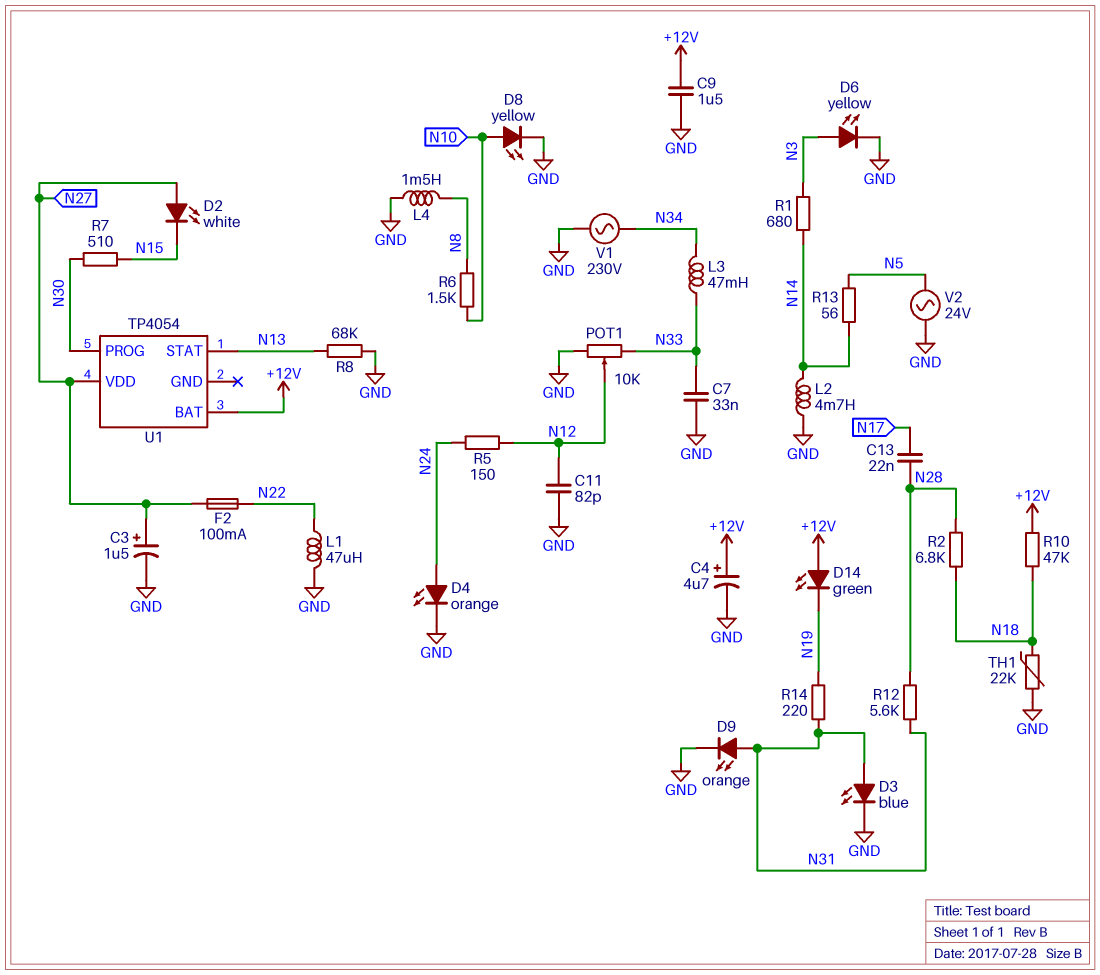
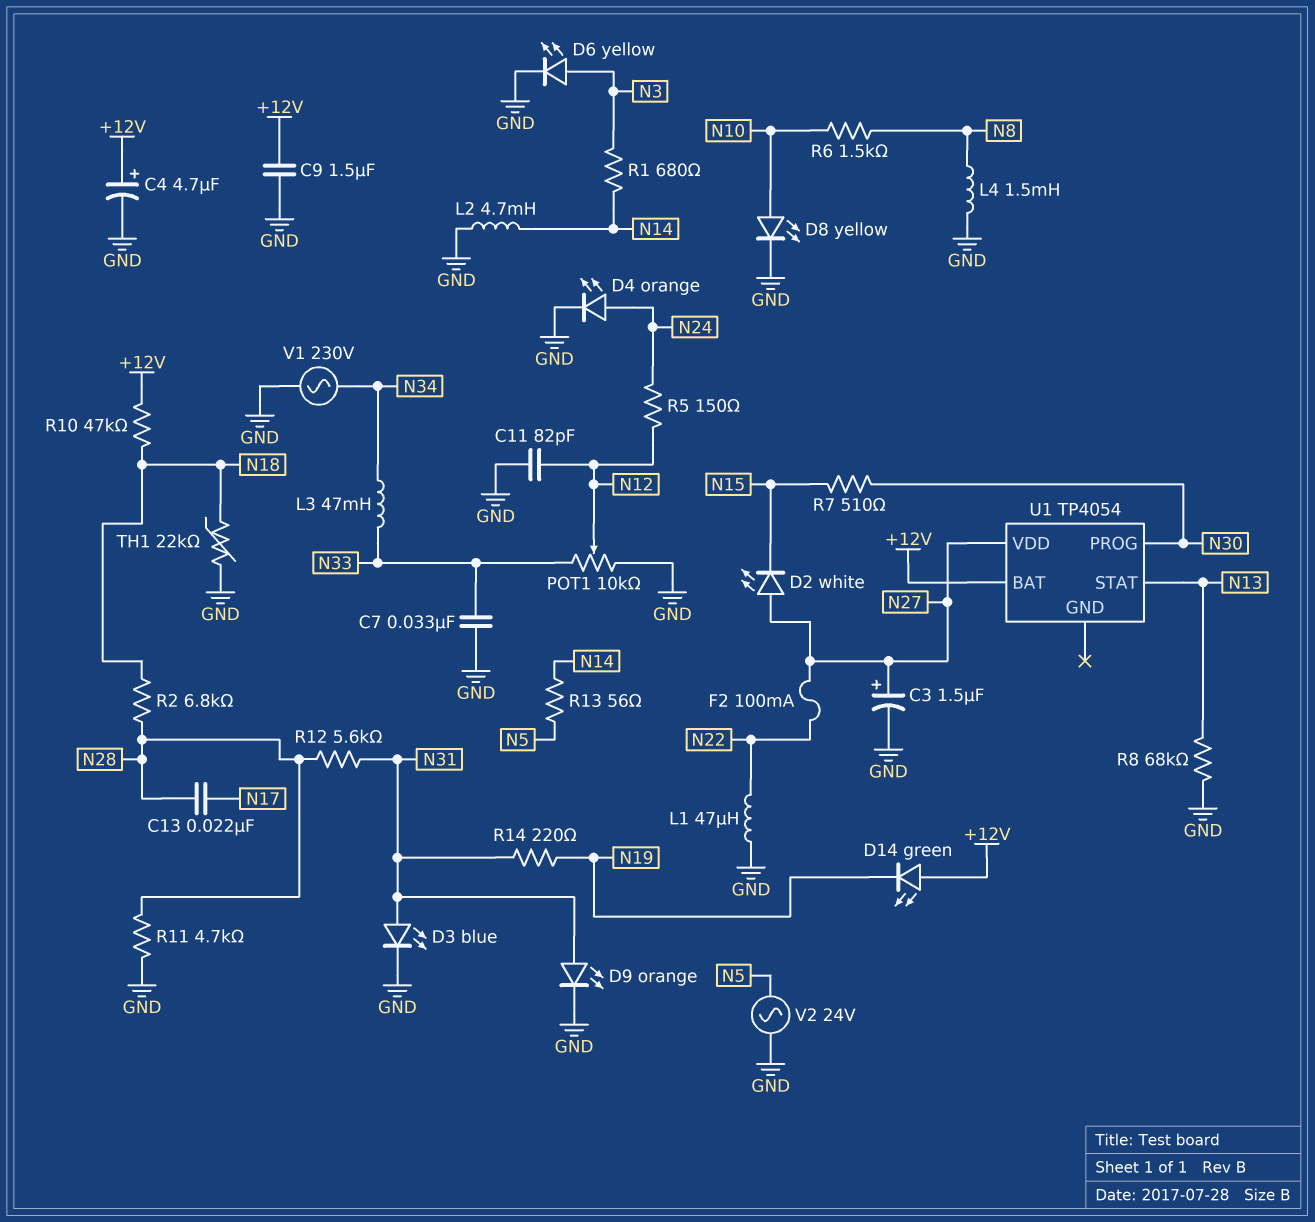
R11: none -> 4.7k (GND, N28)

